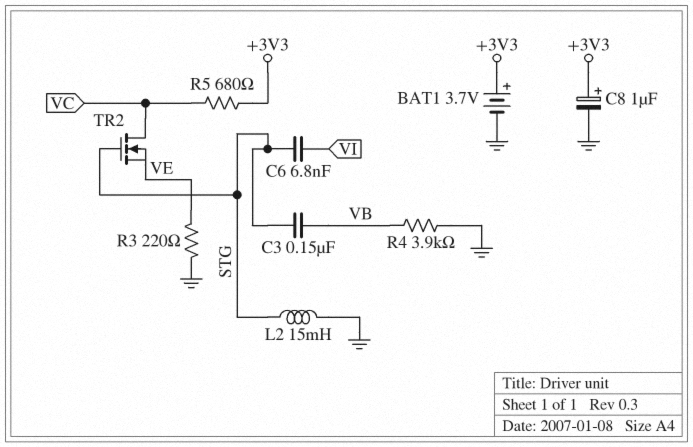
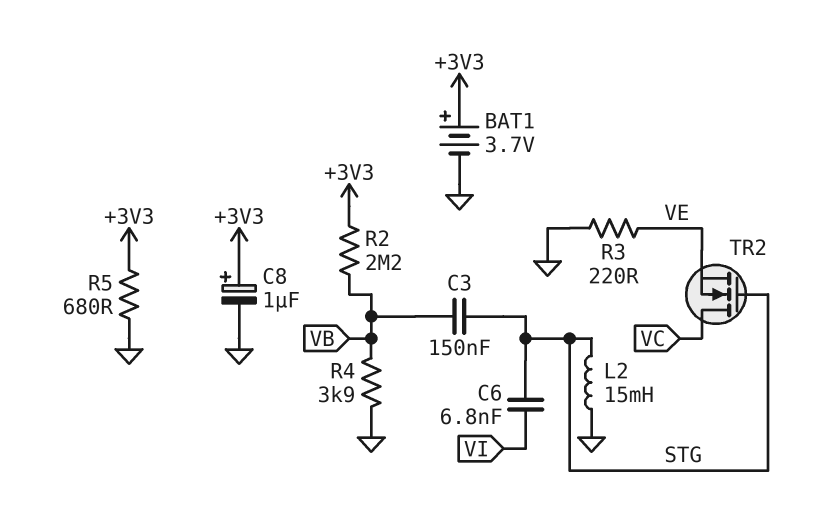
R2: none -> 2.2M (+3V3, VB)
R5: 680 (+3V3, VC) -> 680 (+3V3, GND)

